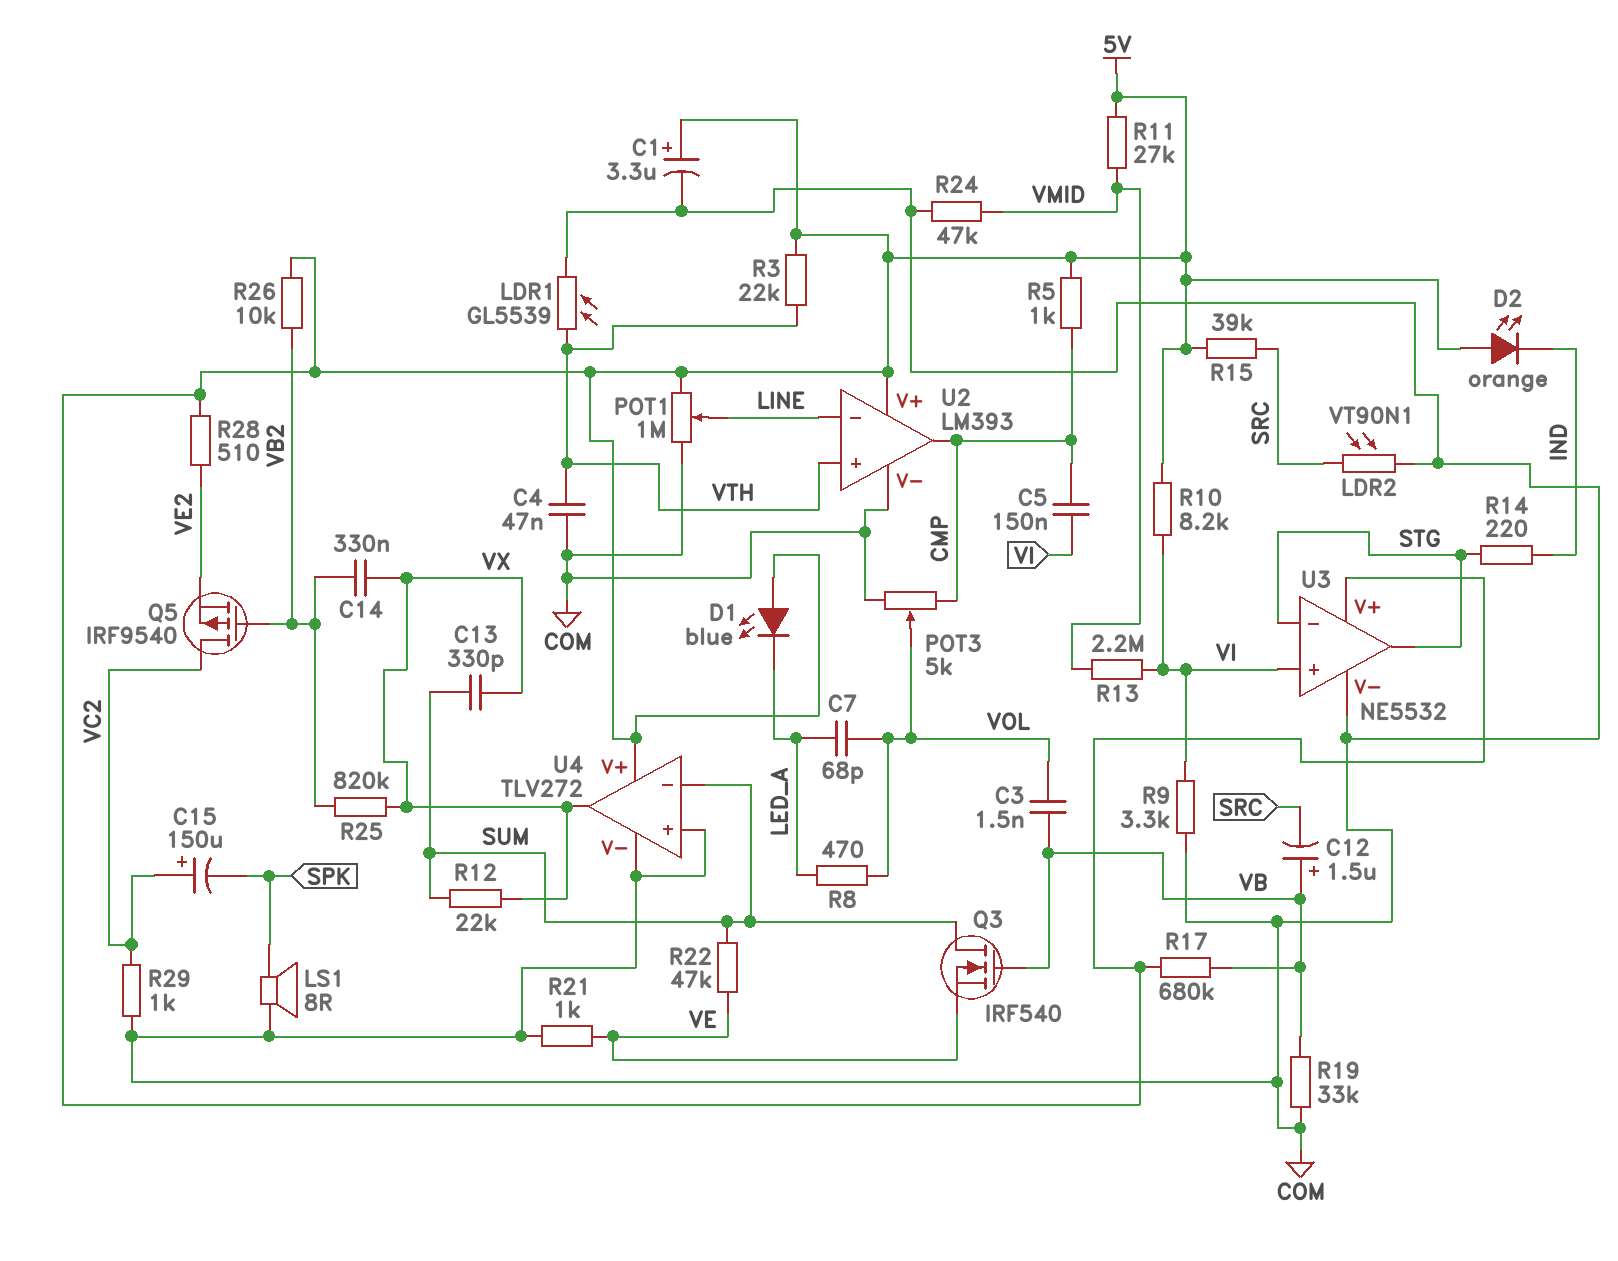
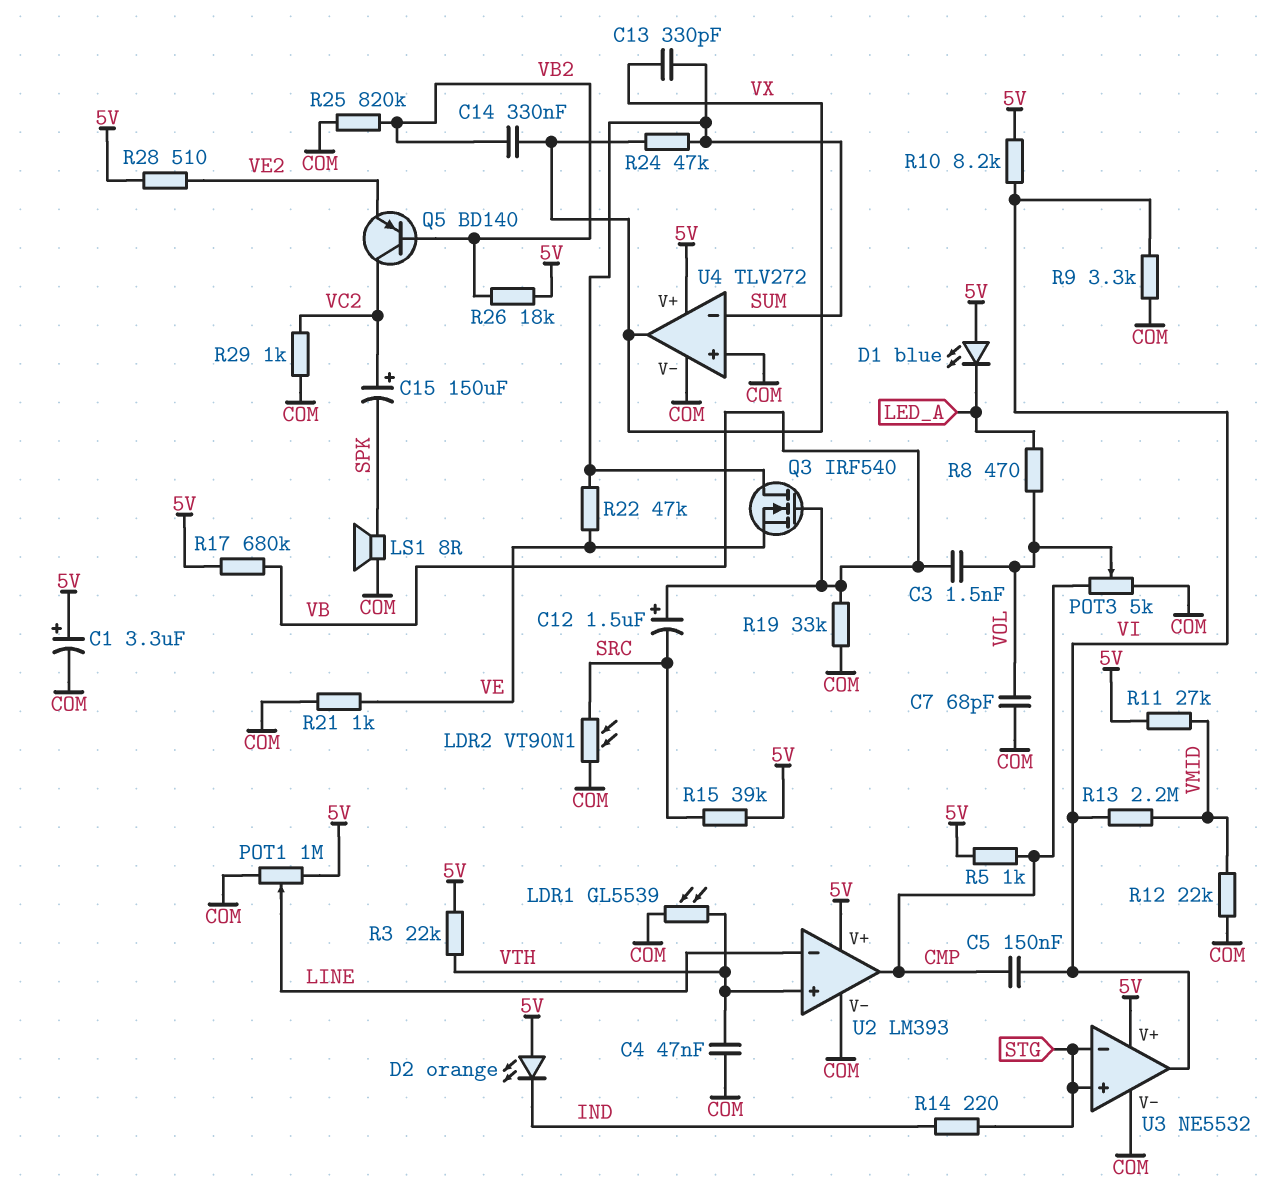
C7: 68pF (LED_A, VOL) -> 68pF (COM, VOL)
Q5: PMOS IRF9540 (G VB2, D VC2, S VE2) -> PNP BD140 (B VB2, C VC2, E VE2)
R12: 22k (SUM, VX) -> 22k (COM, VMID)
R24: 47k (COM, VMID) -> 47k (SUM, VX)
R25: 820k (VB2, VX) -> 820k (COM, VB2)
R26: 10k (5V, VB2) -> 18k (5V, VB2)
U3 pin in+: VI -> STG
U3 pin out: STG -> VI

